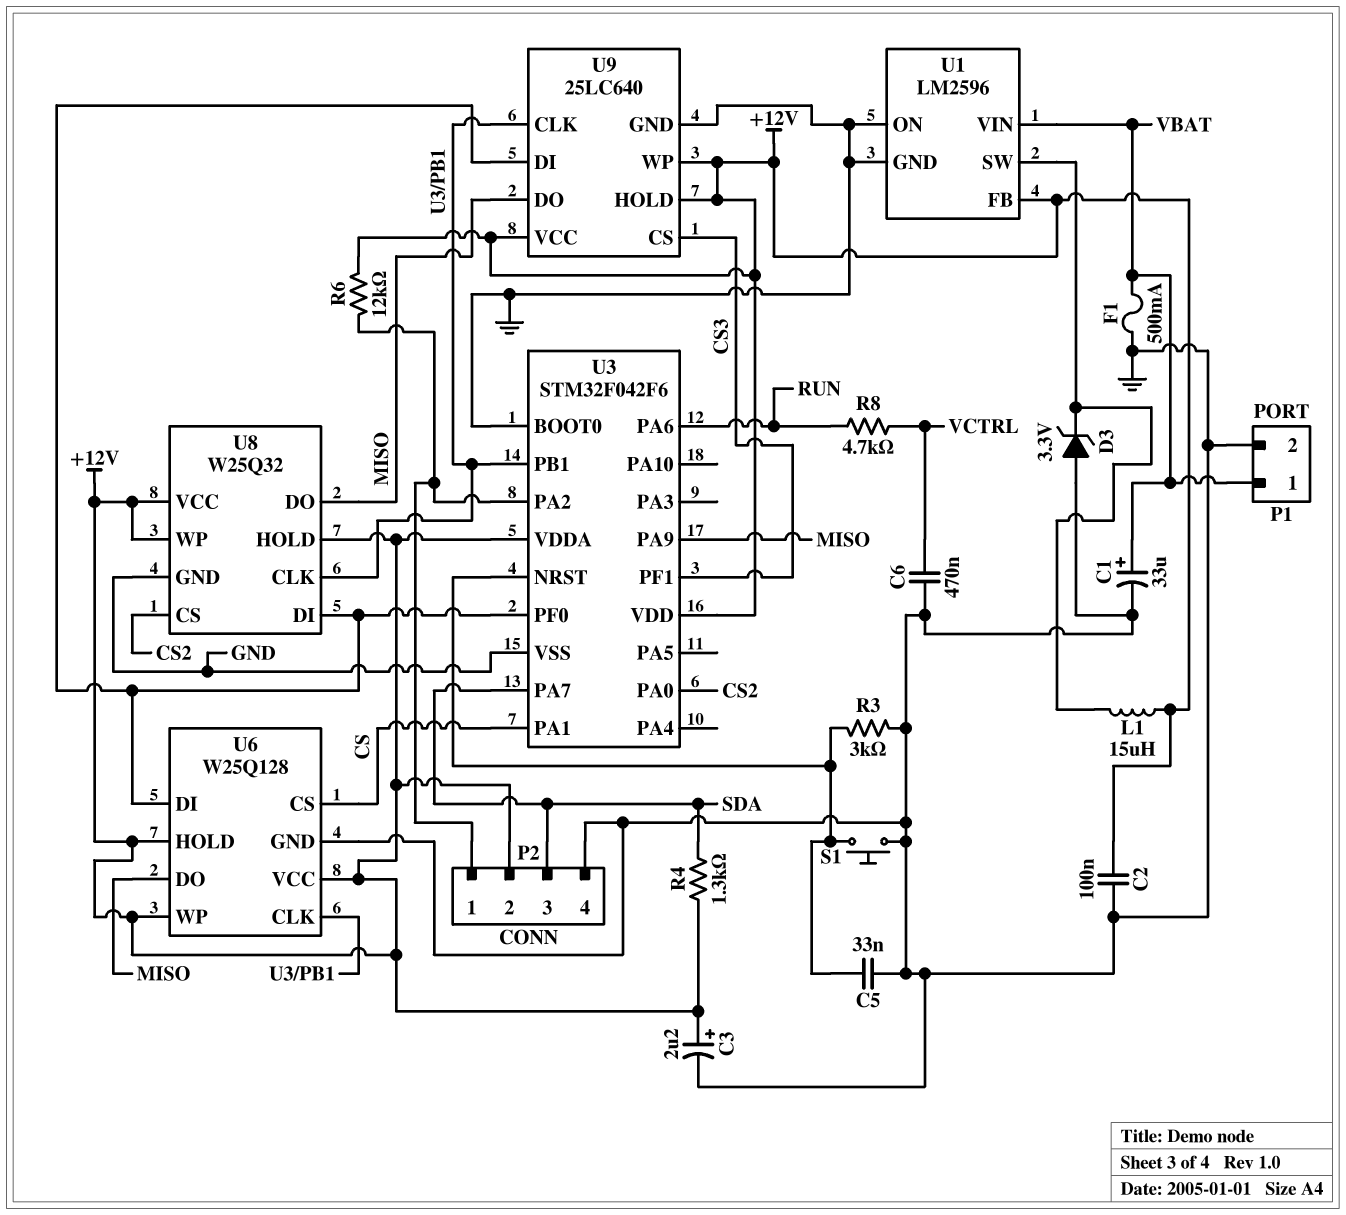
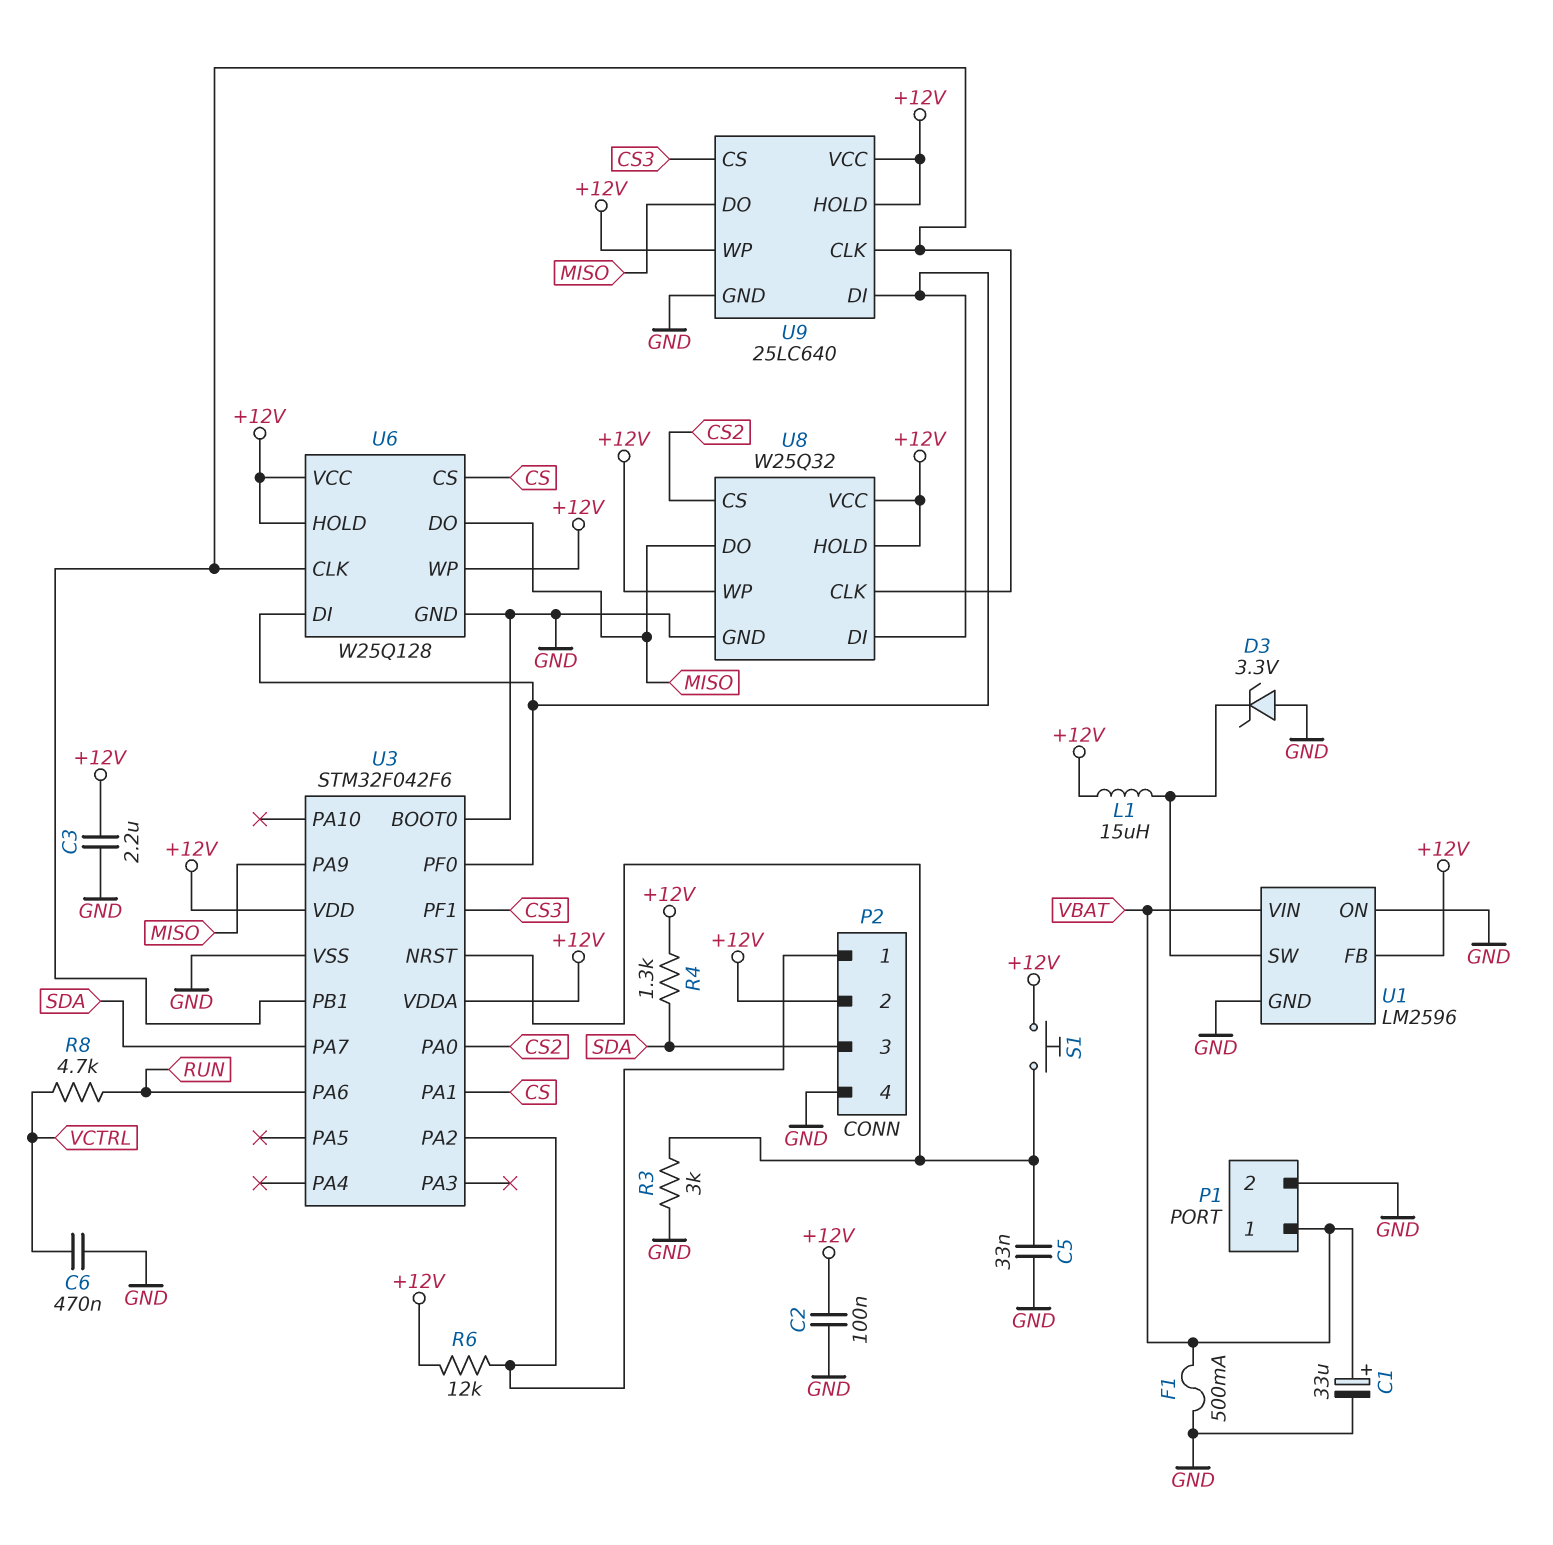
C3: 2.2uF (plus +12V, minus GND) -> 2.2uF (+12V, GND)
S1: button (GND, U3/NRST) -> button (+12V, U3/NRST)

